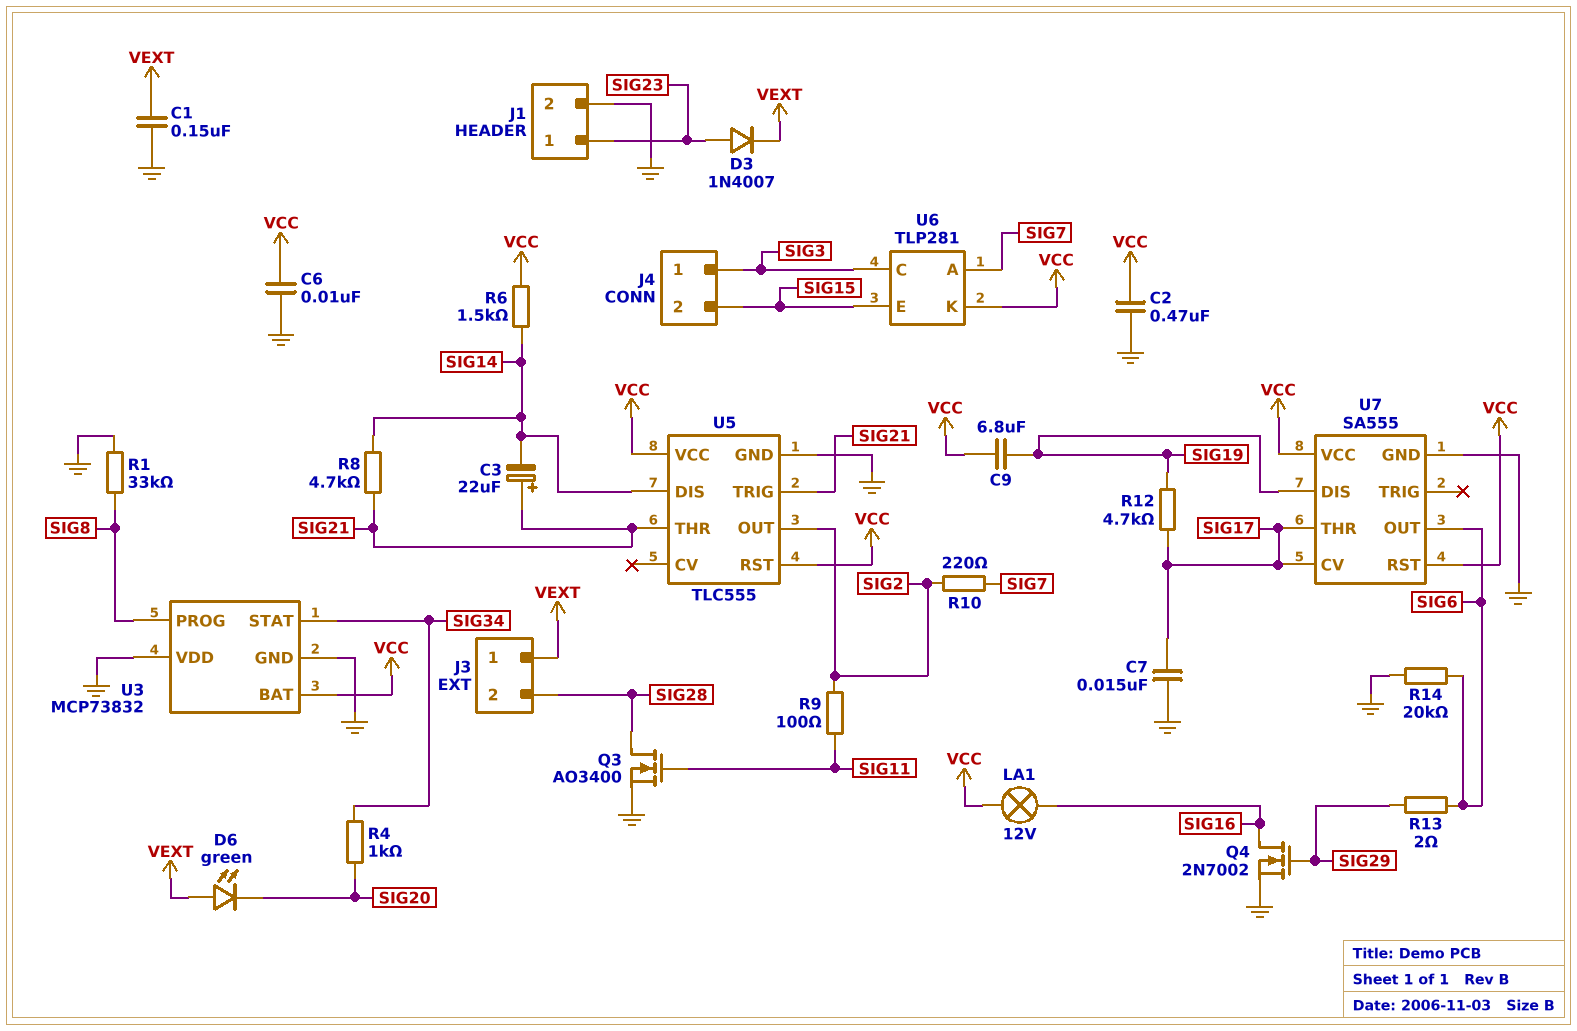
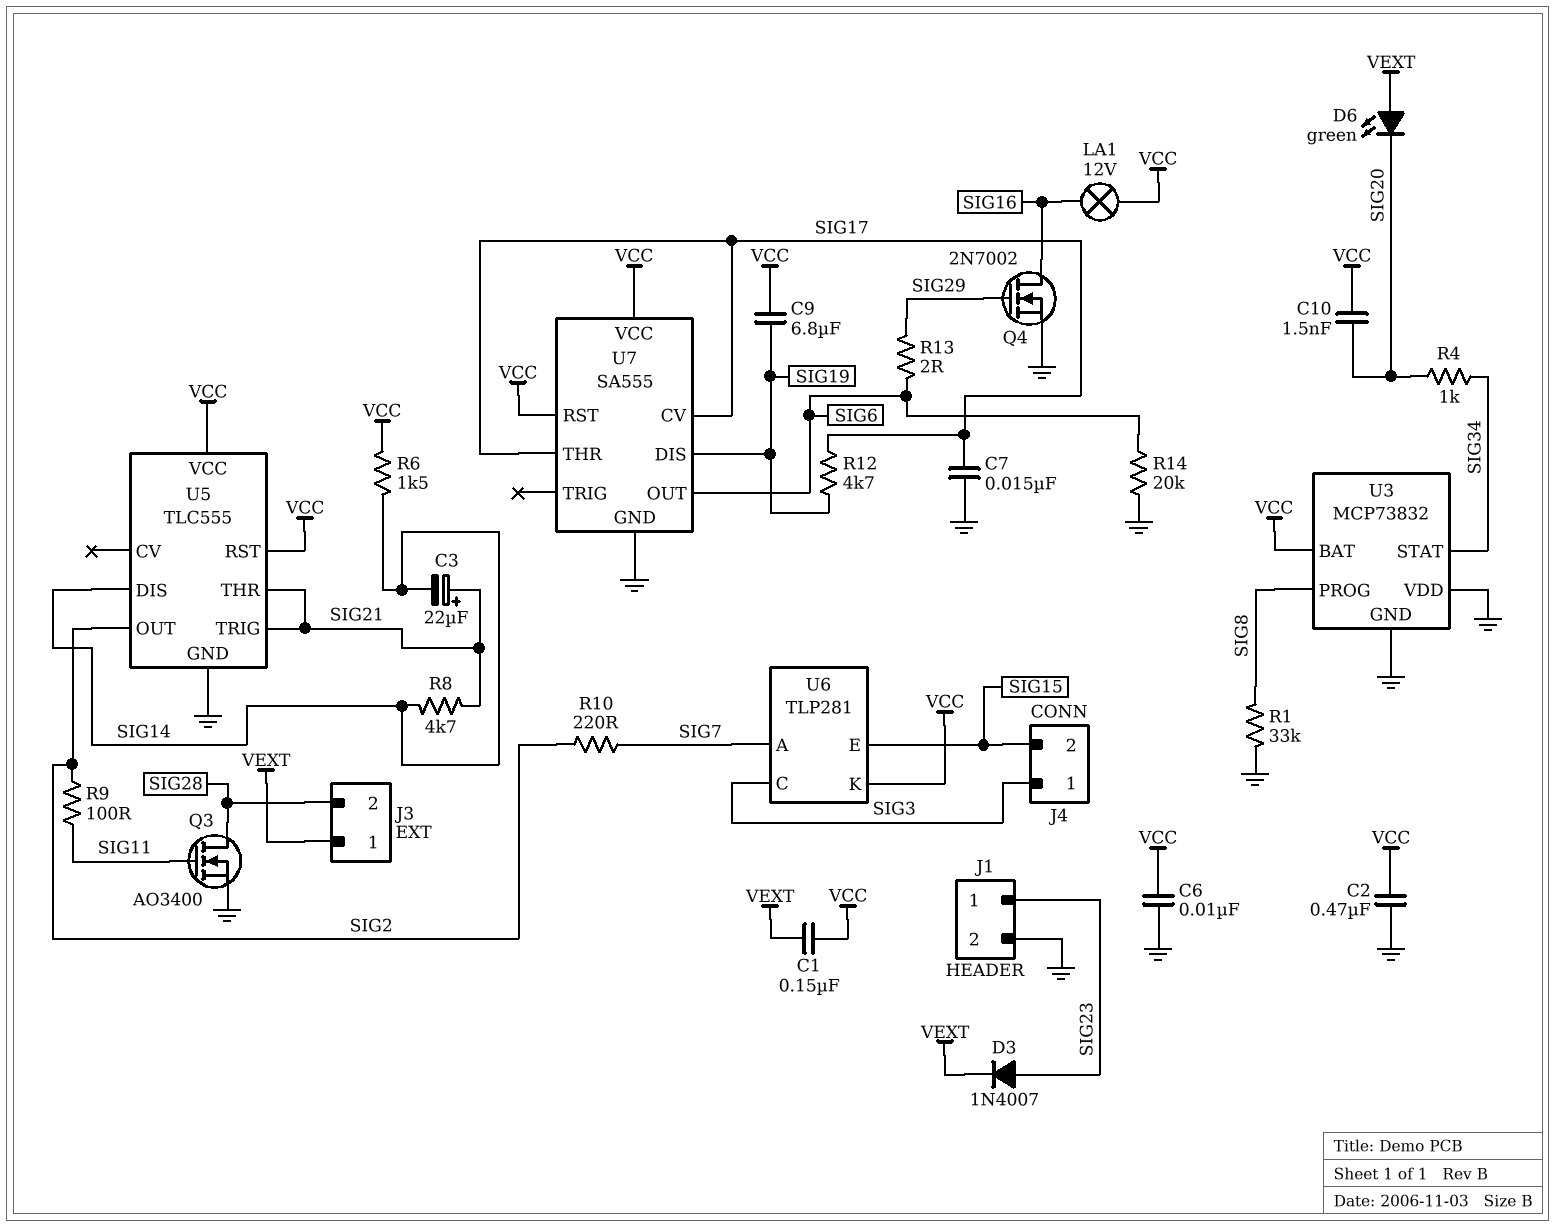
C1: 150nF (GND, VEXT) -> 150nF (VCC, VEXT)
C10: none -> 1.5nF (SIG20, VCC)

